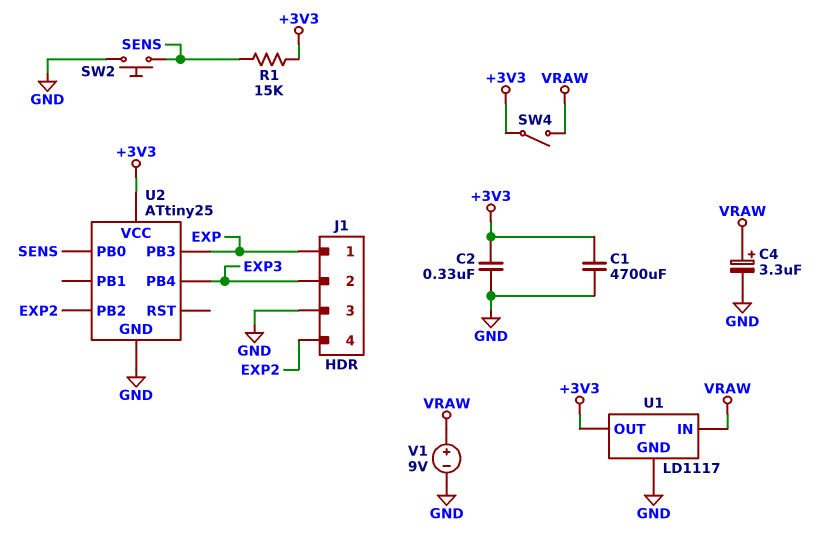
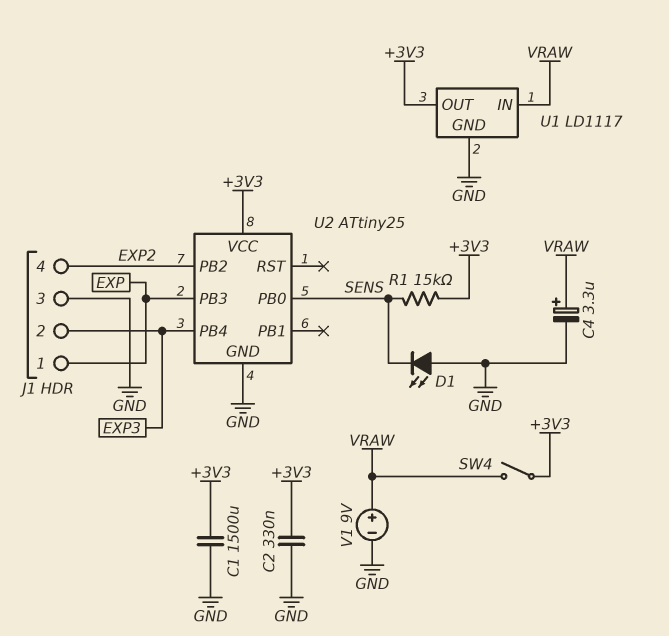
C1: 4700uF (+3V3, GND) -> 1500uF (+3V3, GND)
D1: none -> LED (A GND, K SENS)
SW2: button (GND, SENS) -> none

